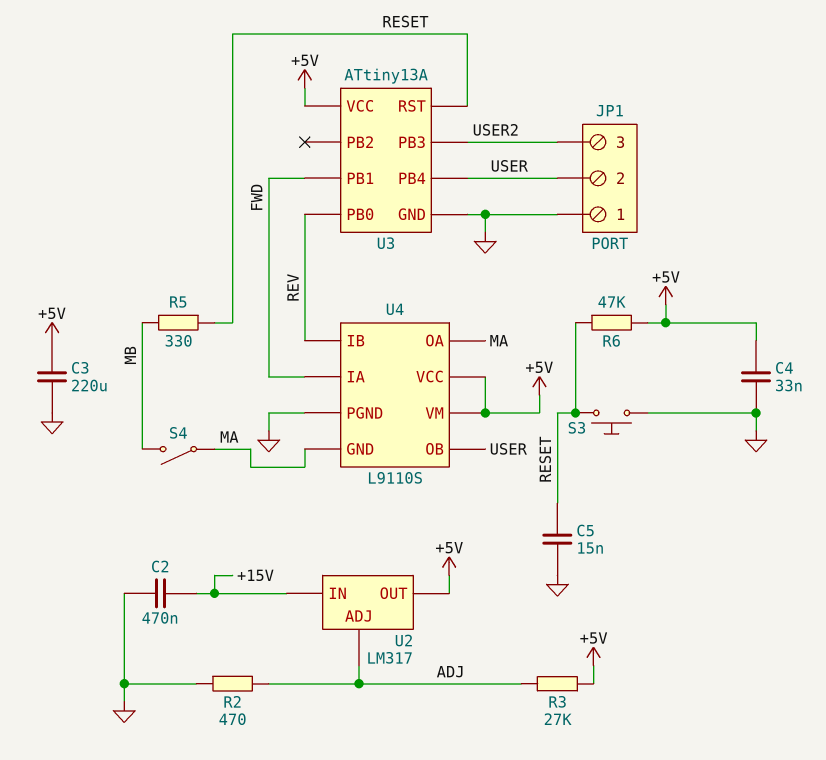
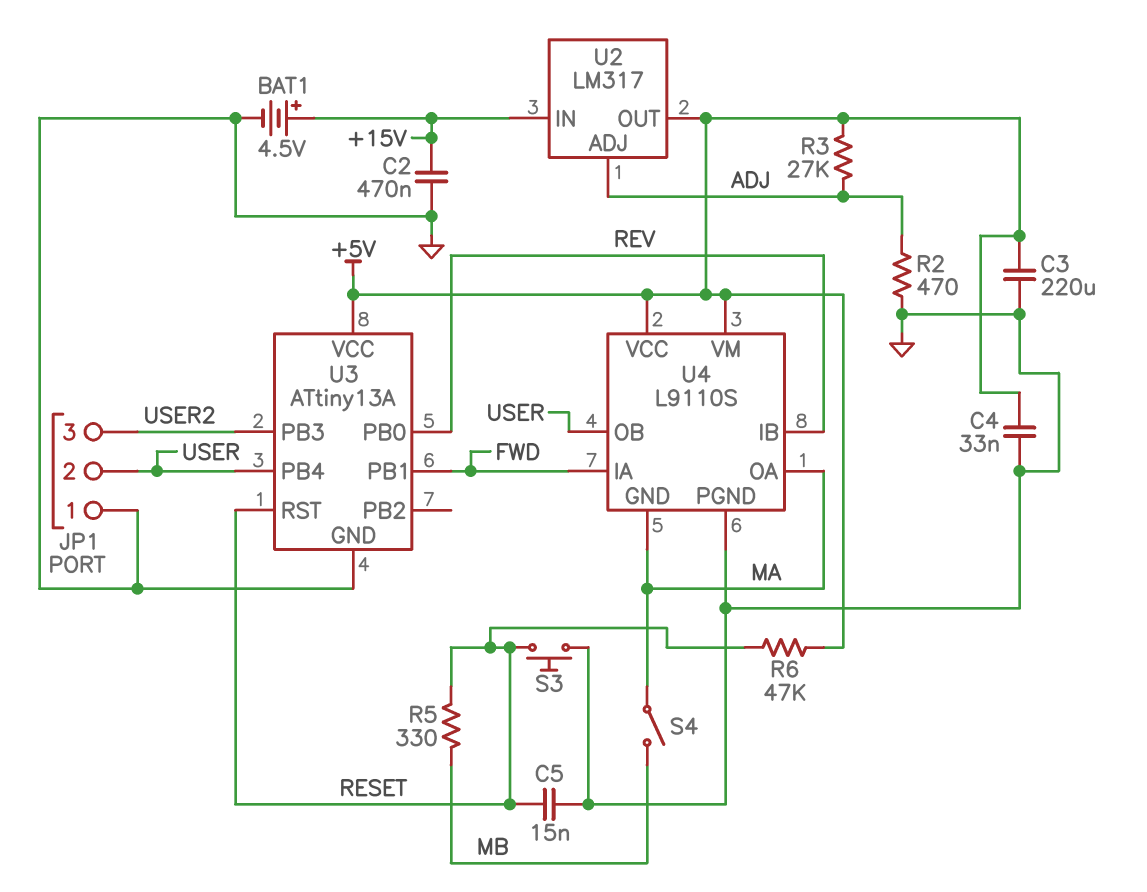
BAT1: none -> 4.5V (plus +15V, minus GND)

